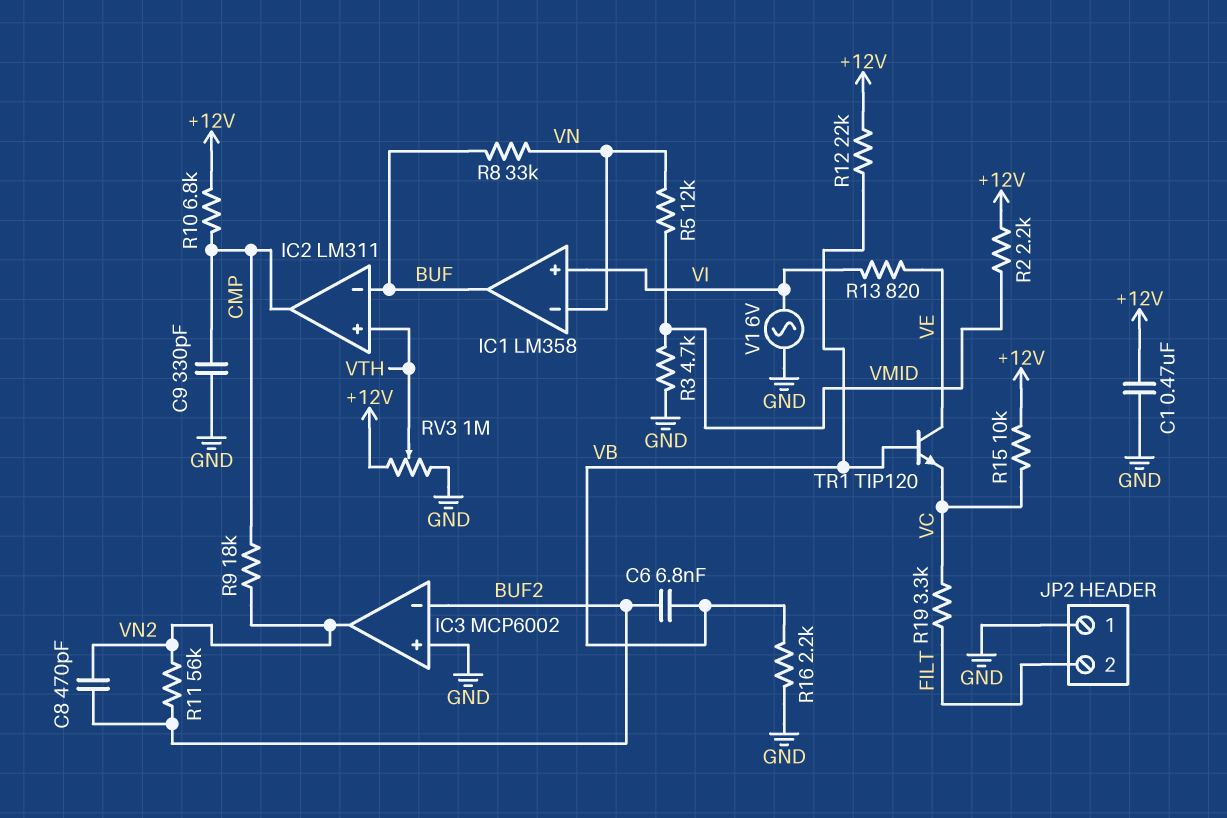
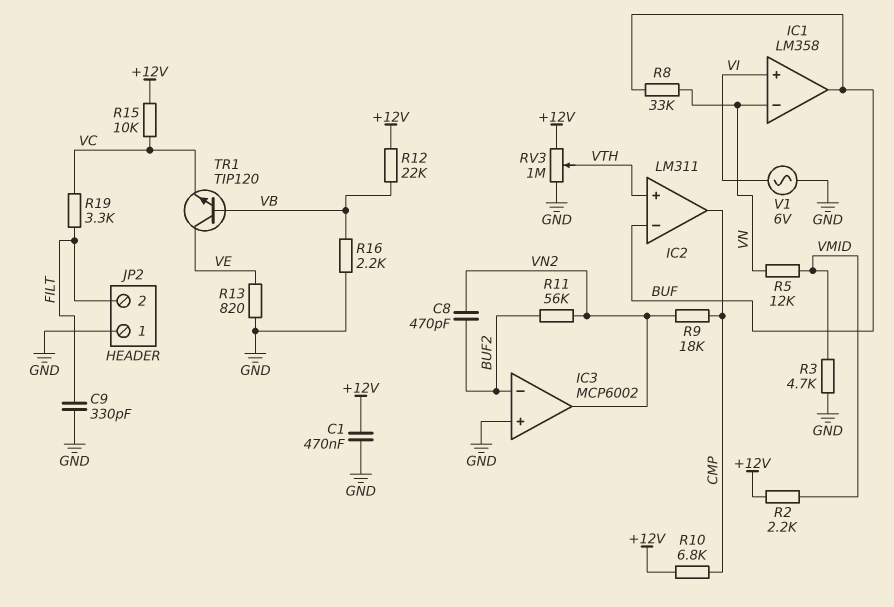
C6: 6.8nF (BUF2, VB) -> none
C9: 330pF (CMP, GND) -> 330pF (FILT, GND)
R13: 820 (VE, VI) -> 820 (GND, VE)

